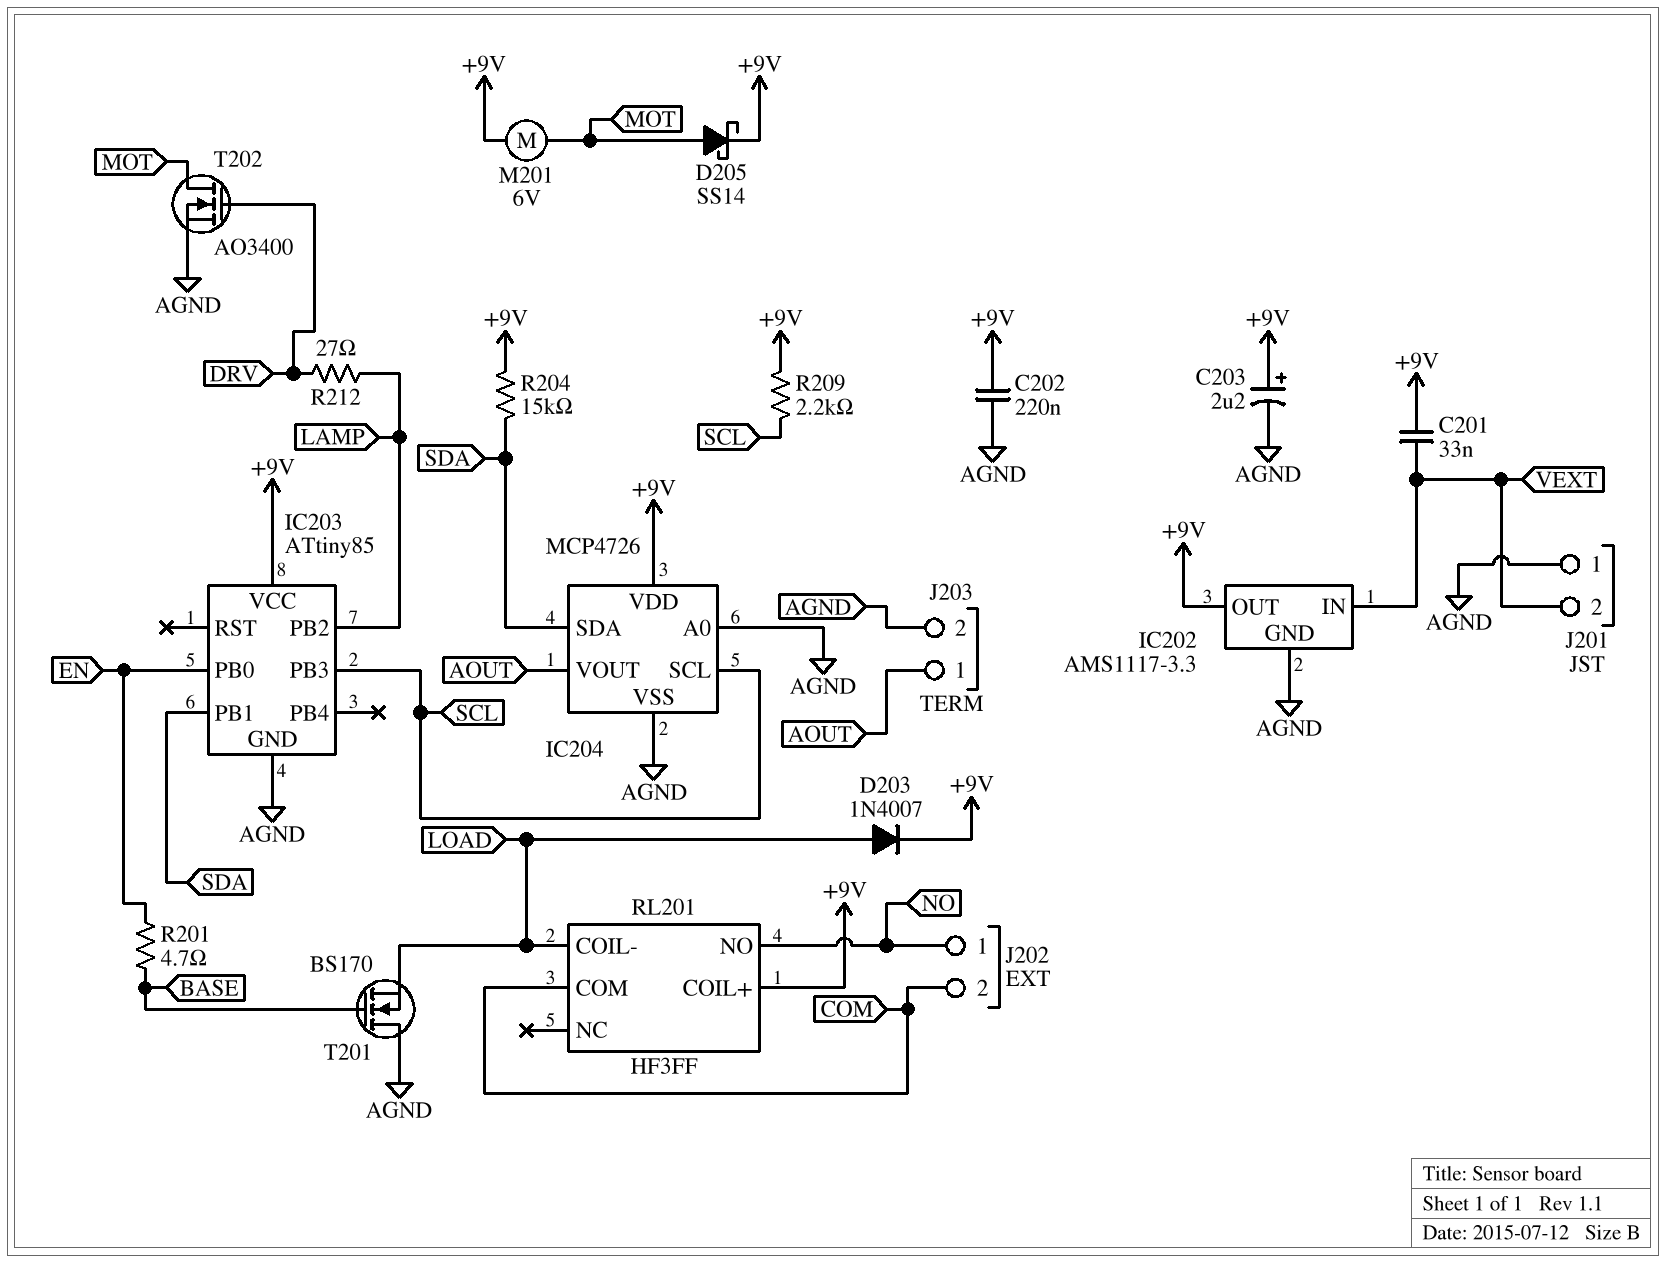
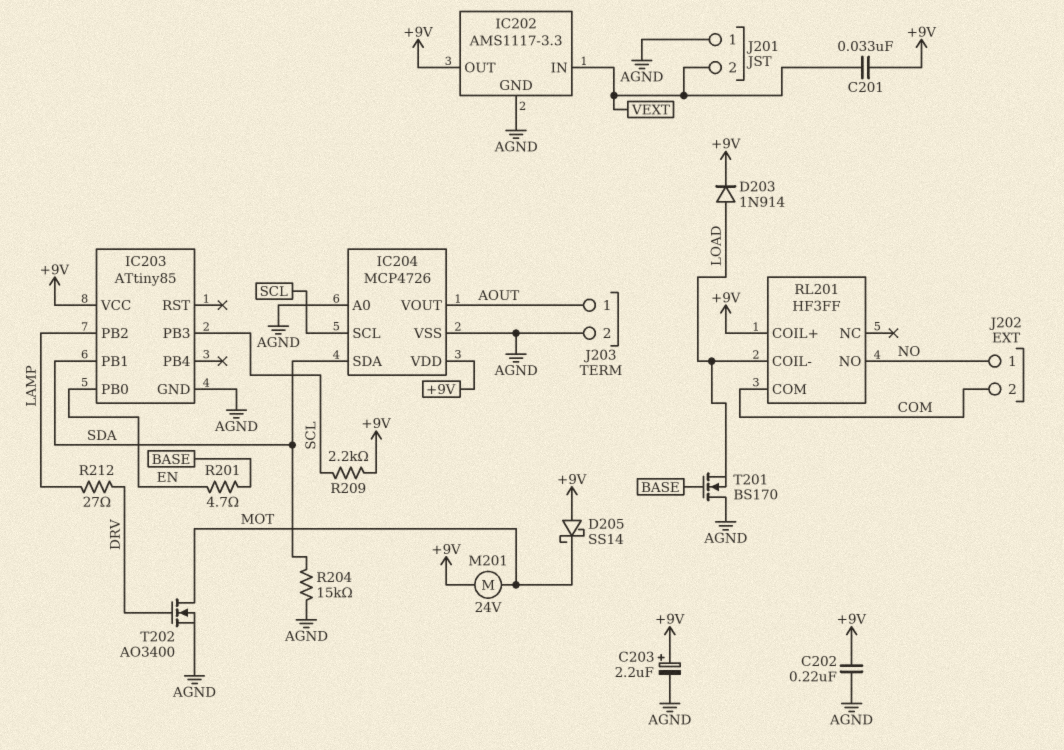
D203: diode 1N4007 (A LOAD, K +9V) -> diode 1N914 (A LOAD, K +9V)
D205: schottky SS14 (A MOT, K +9V) -> schottky SS14 (A +9V, K MOT)
M201: motor 6V (+9V, MOT) -> motor 24V (+9V, MOT)
R204: 15k (+9V, SDA) -> 15k (AGND, SDA)

